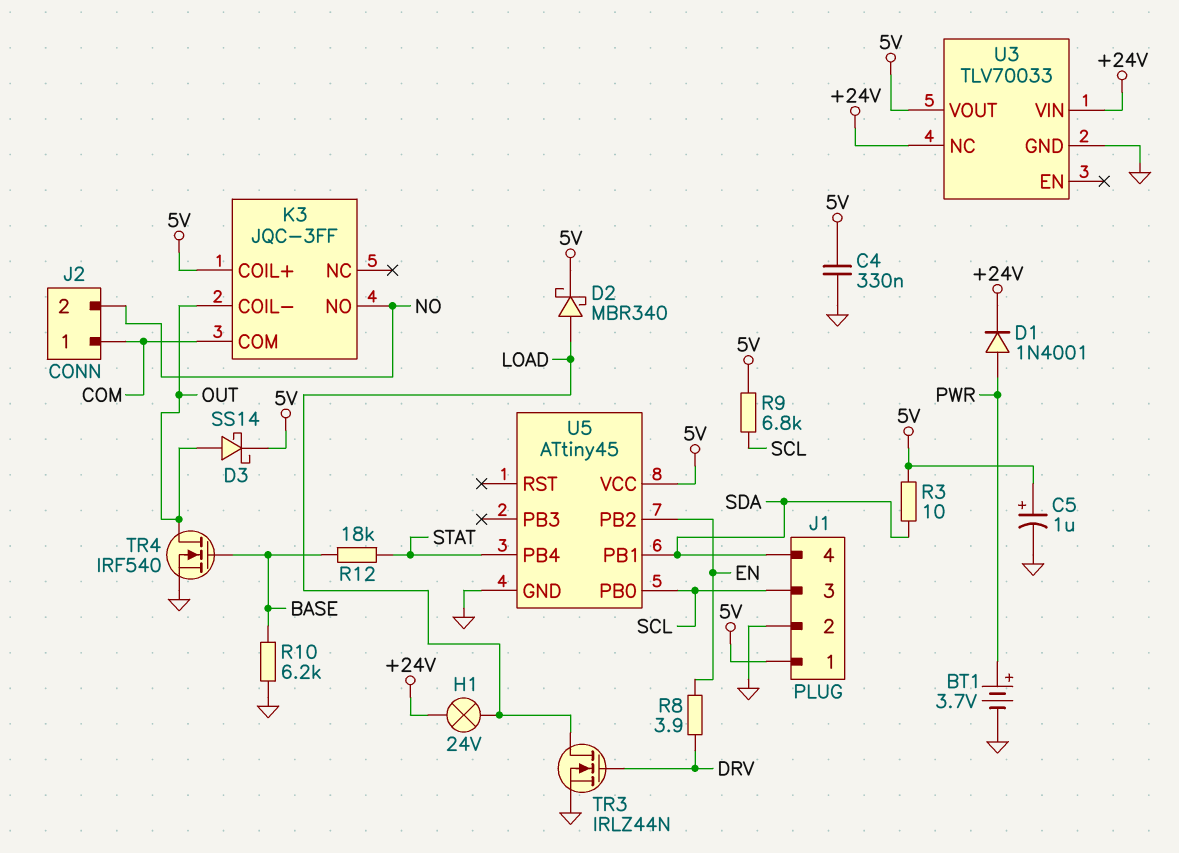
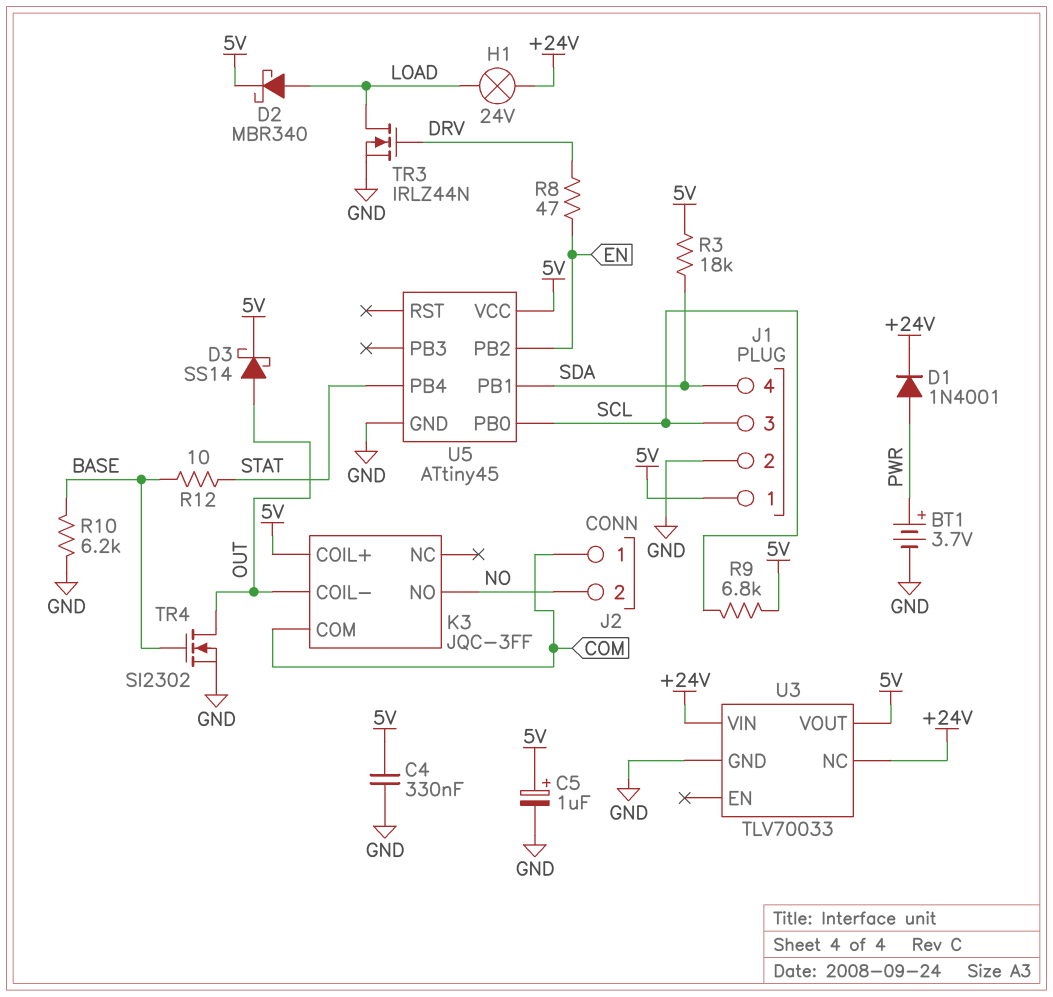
R3: 10 (5V, SDA) -> 18k (5V, SDA)
R8: 3.9 (DRV, EN) -> 47 (DRV, EN)
R12: 18k (BASE, STAT) -> 10 (BASE, STAT)
TR4: NMOS IRF540 (G BASE, D OUT, S GND) -> NMOS SI2302 (G BASE, D OUT, S GND)

